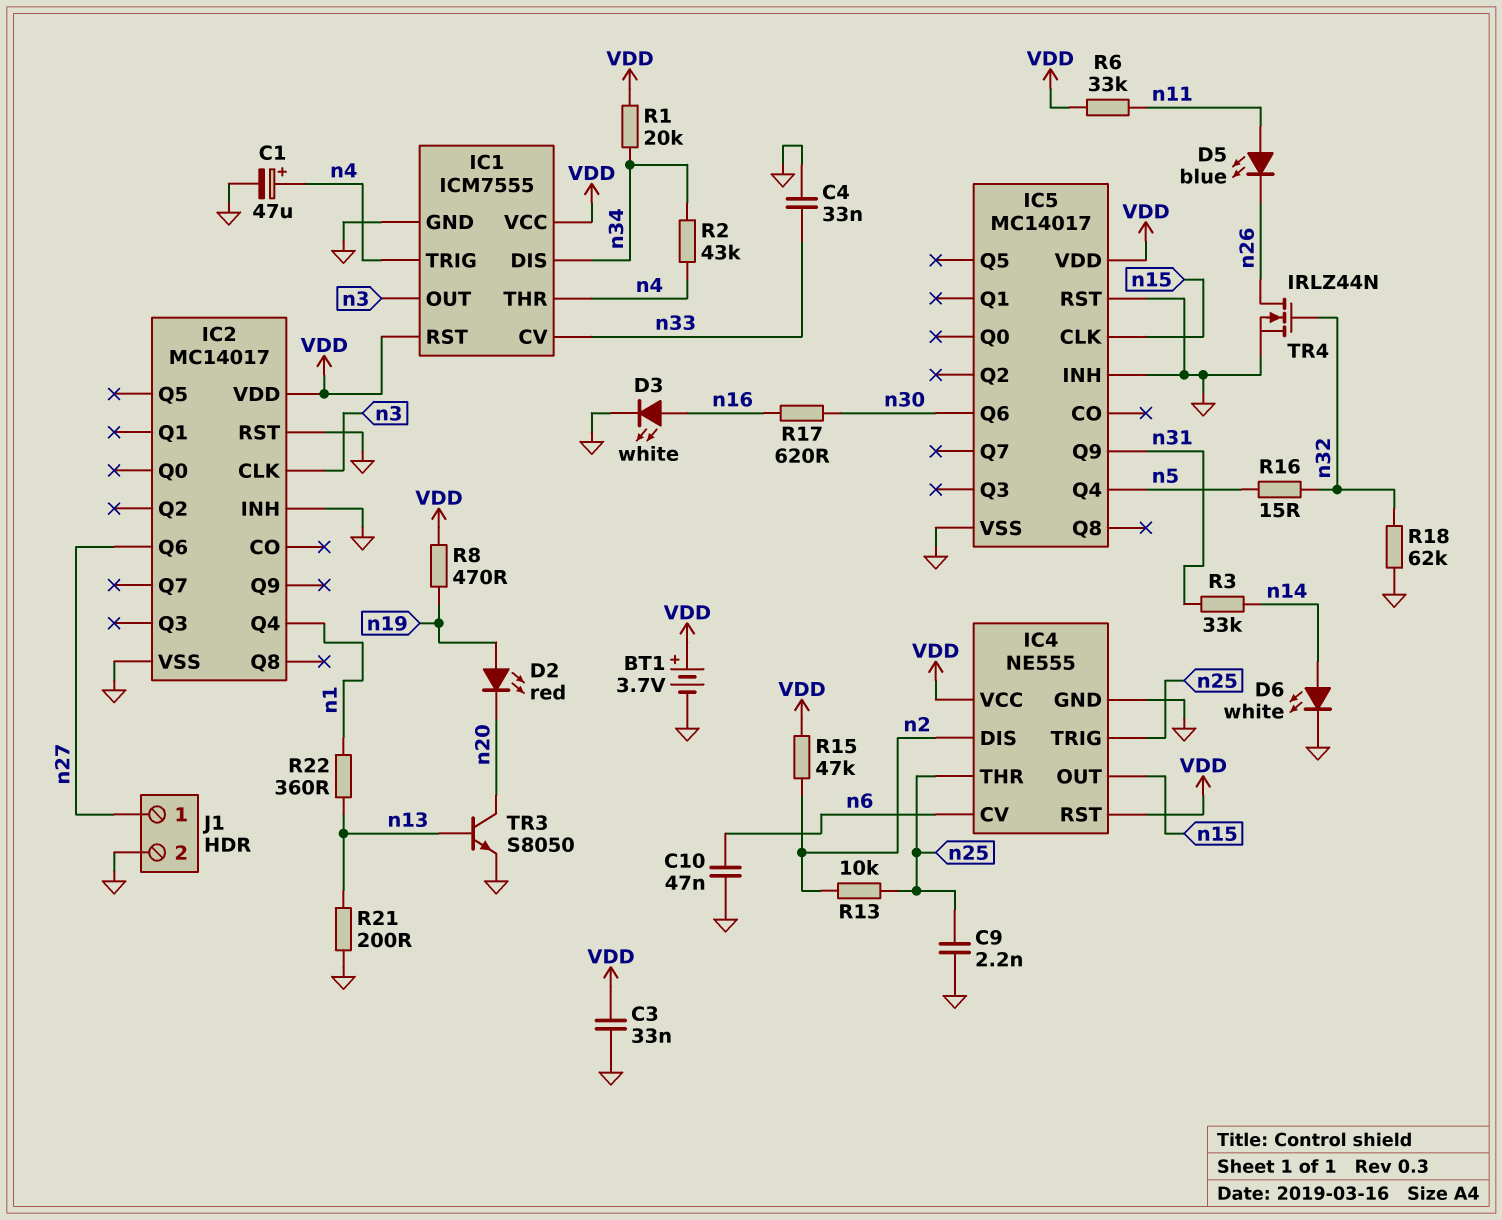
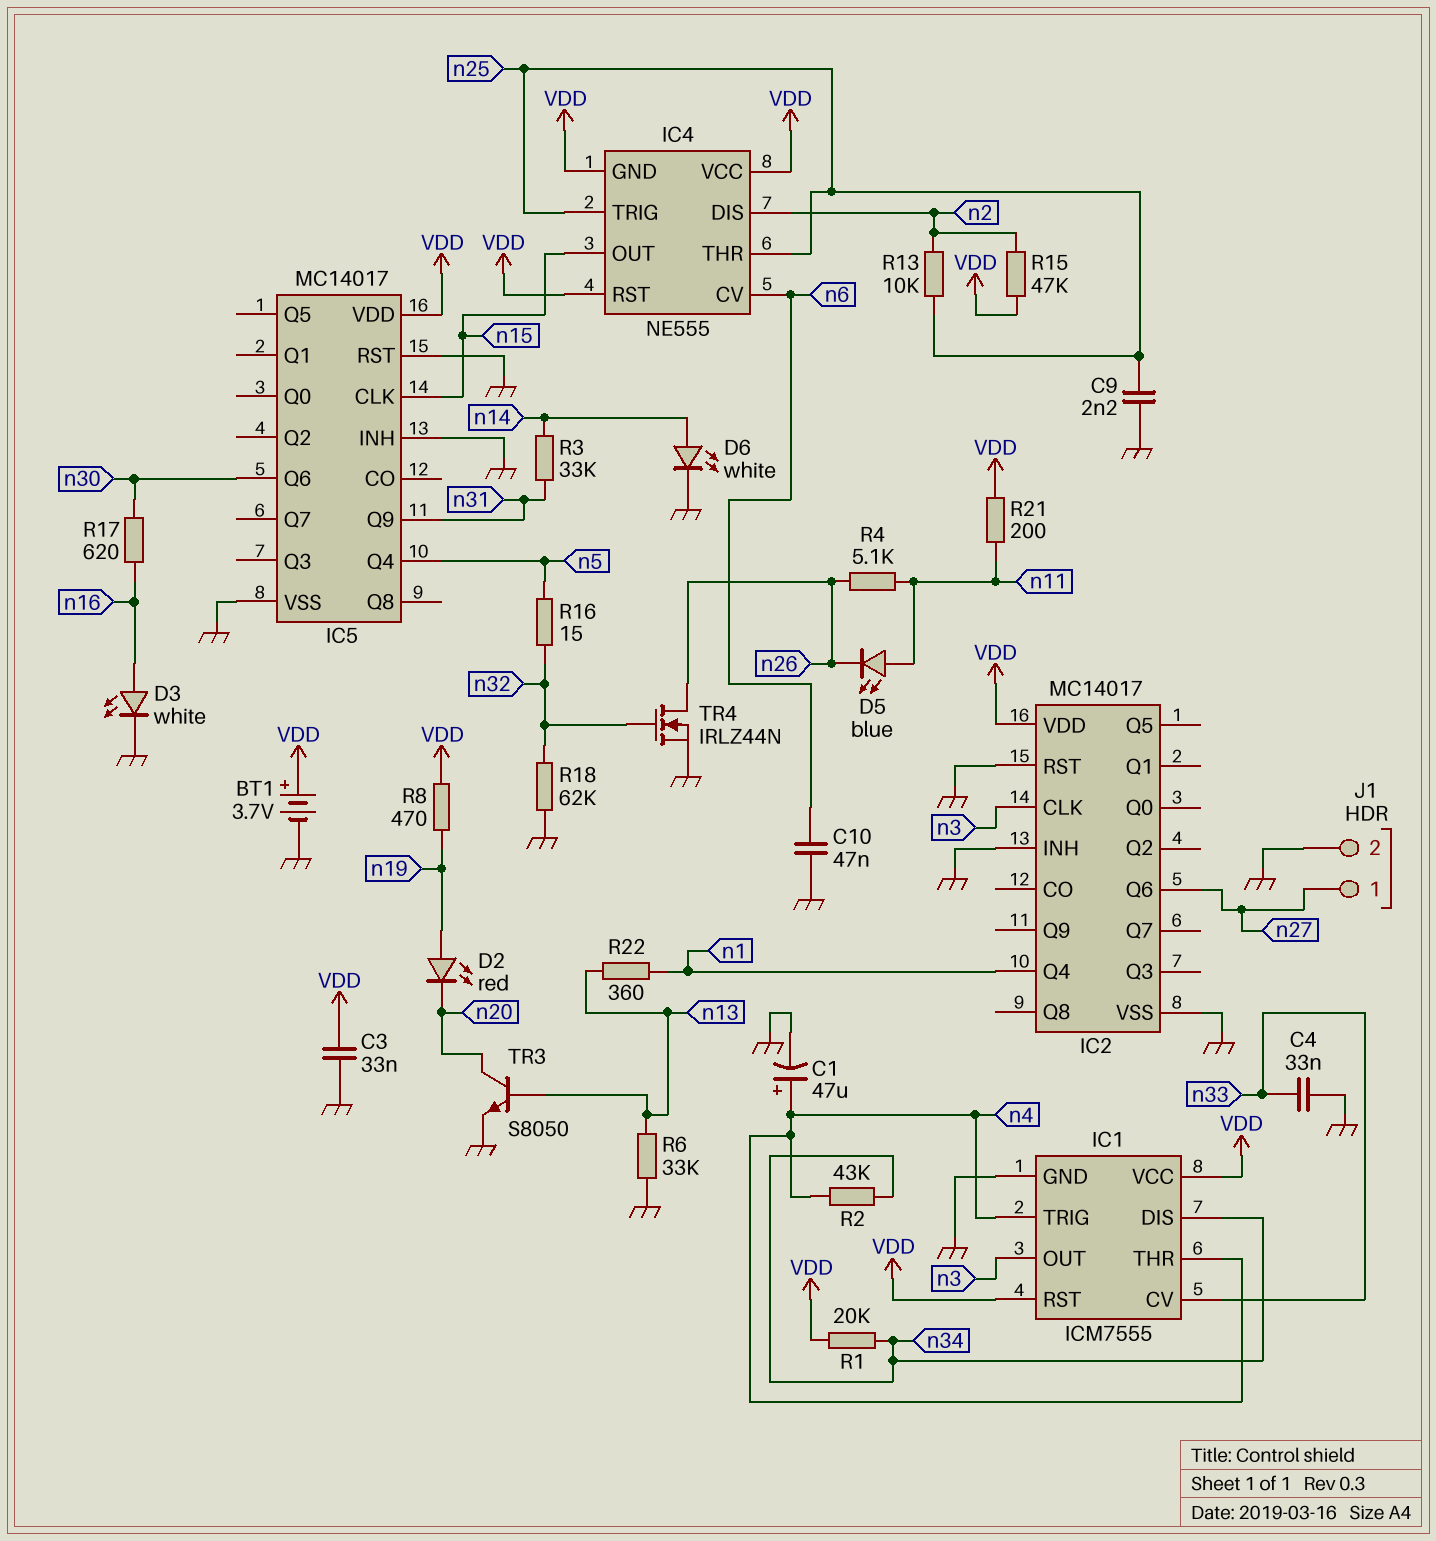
IC4 pin GND: GND -> VDD
R4: none -> 5.1k (n11, n26)
R6: 33k (VDD, n11) -> 33k (GND, n13)
R21: 200 (GND, n13) -> 200 (VDD, n11)

